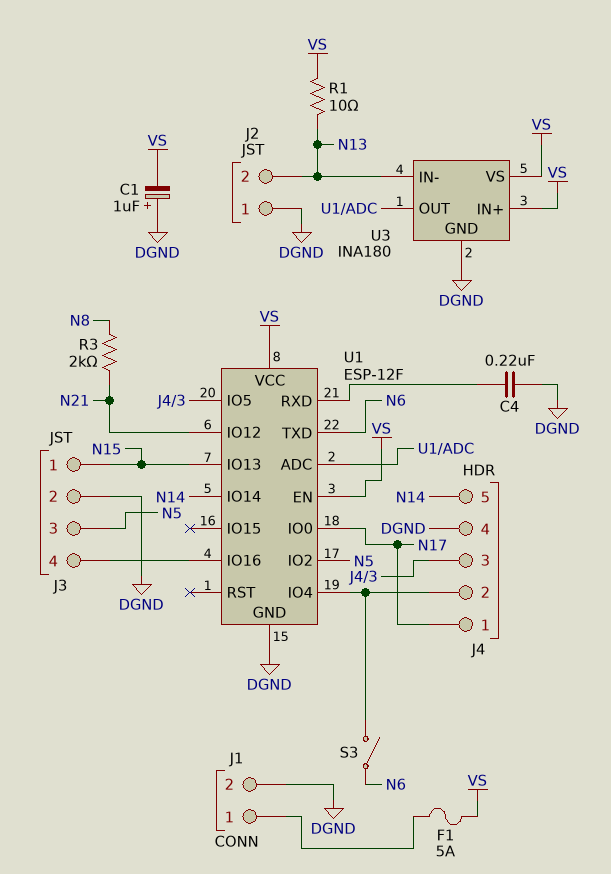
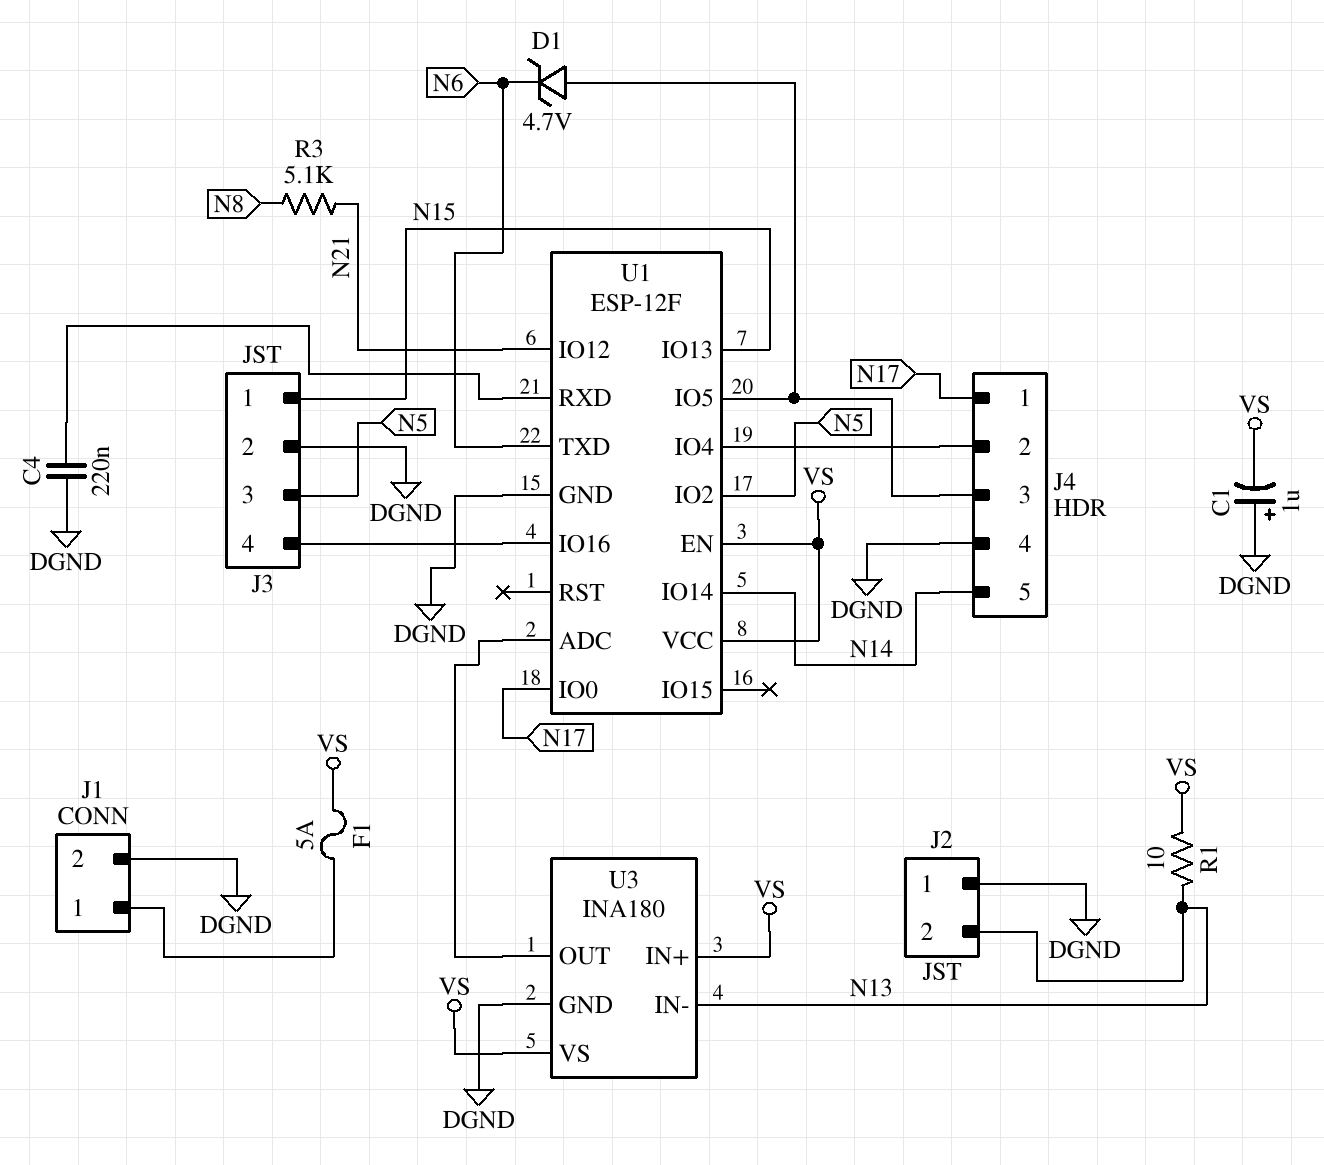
D1: none -> zener 4.7V (A J4/3, K N6)
R3: 2k (N8, N21) -> 5.1k (N8, N21)
S3: switch (J4/2, N6) -> none

